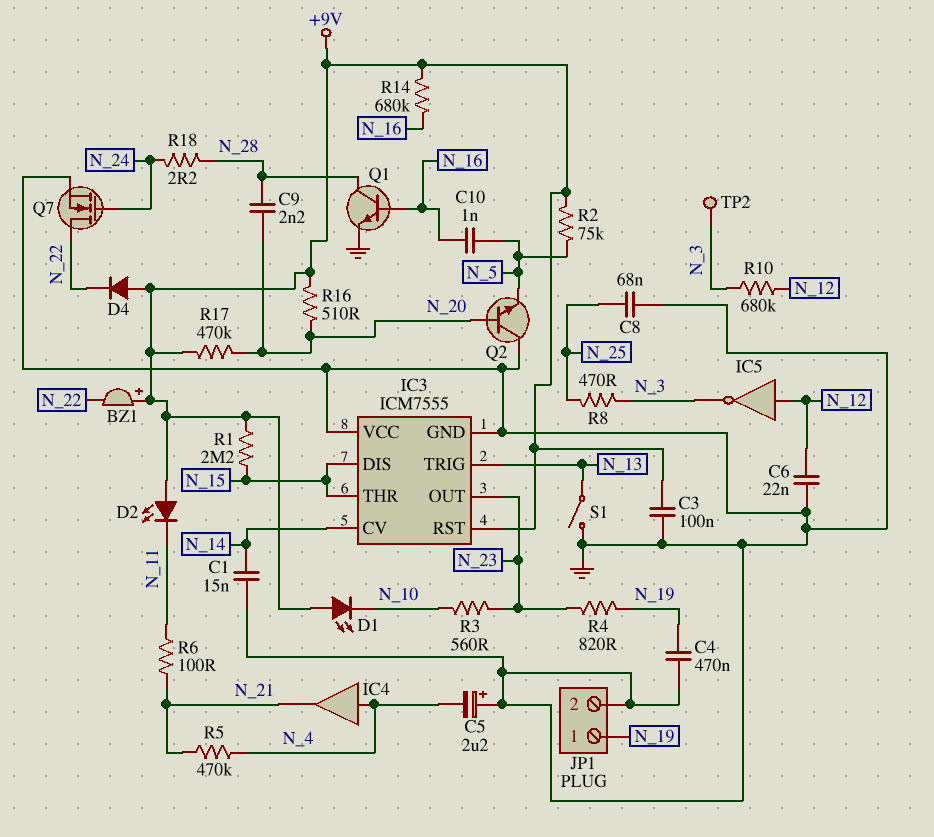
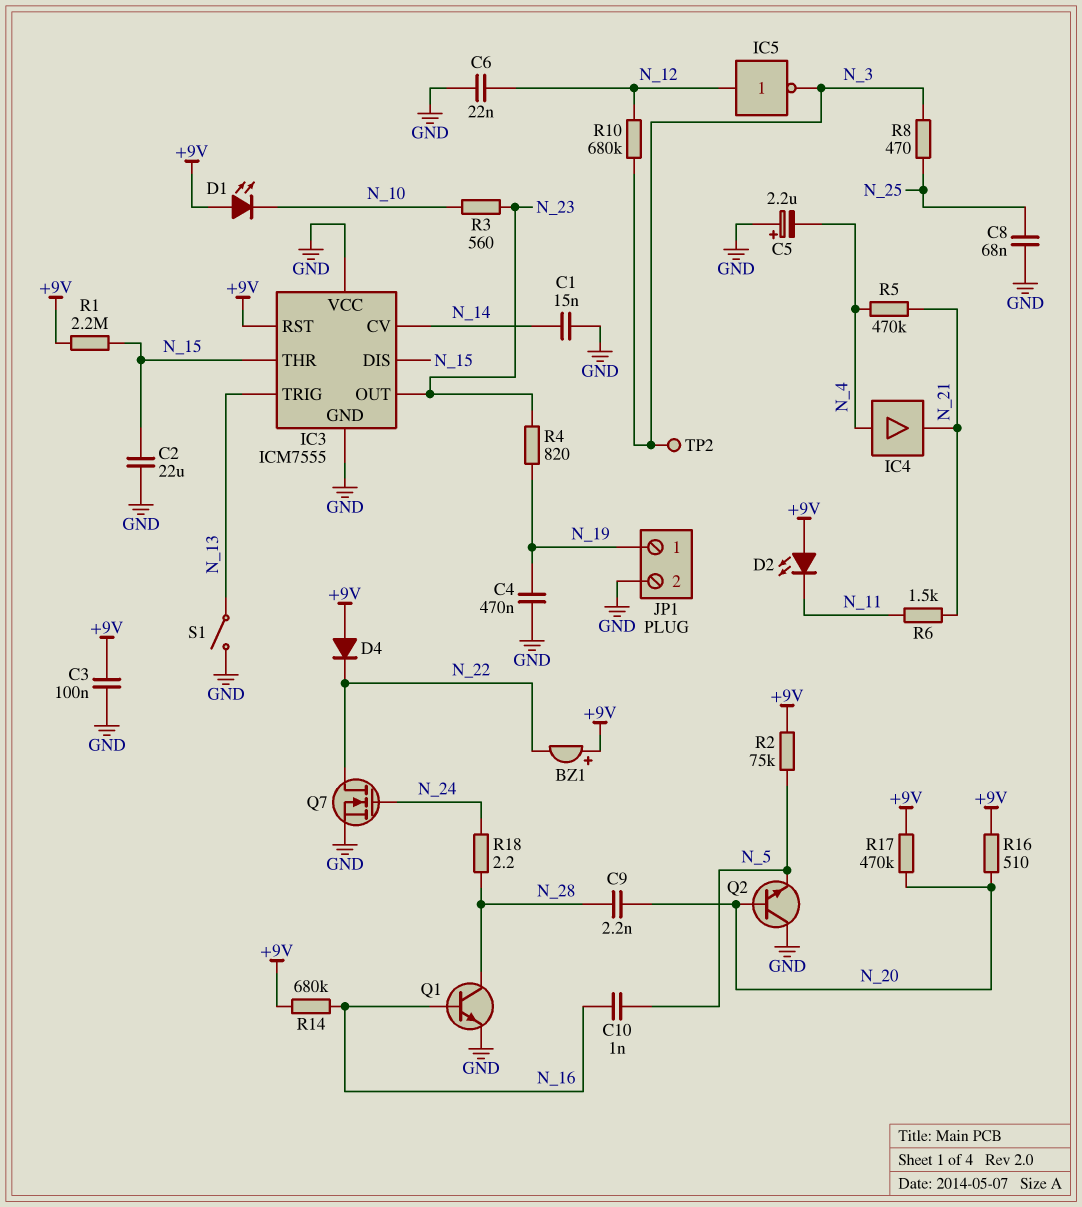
C2: none -> 22uF (GND, N_15)
R6: 100 (N_11, N_21) -> 1.5k (N_11, N_21)

